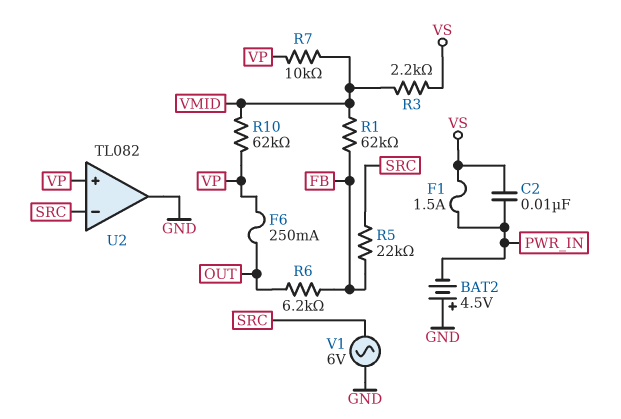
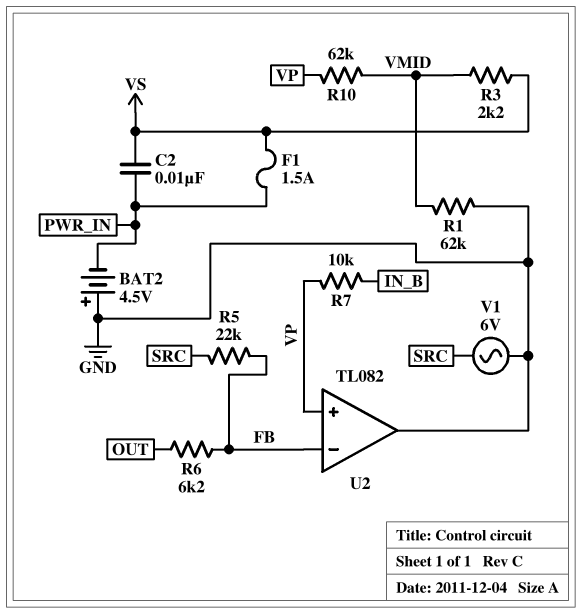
F6: 250mA (OUT, VP) -> none
R1: 62k (FB, VMID) -> 62k (GND, VMID)
R7: 10k (VMID, VP) -> 10k (IN_B, VP)
U2 pin in-: SRC -> FB

